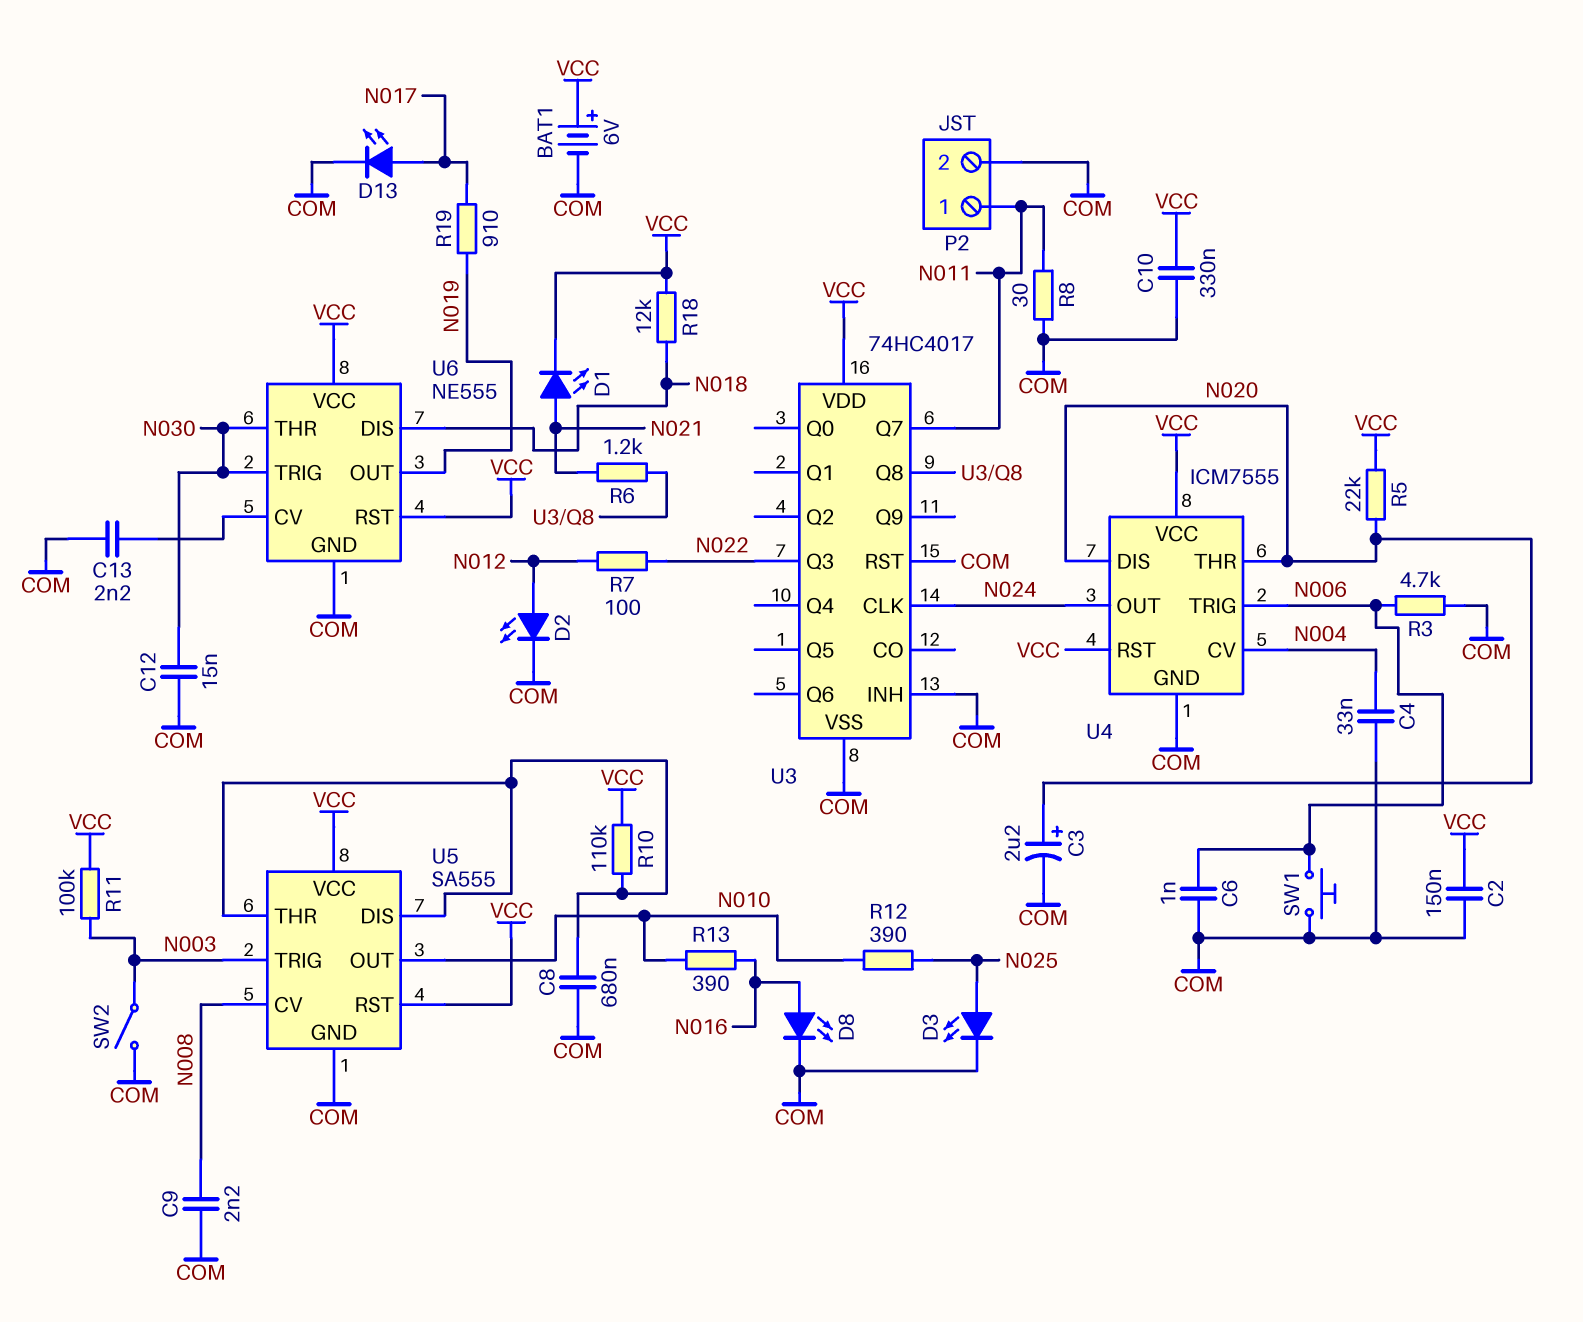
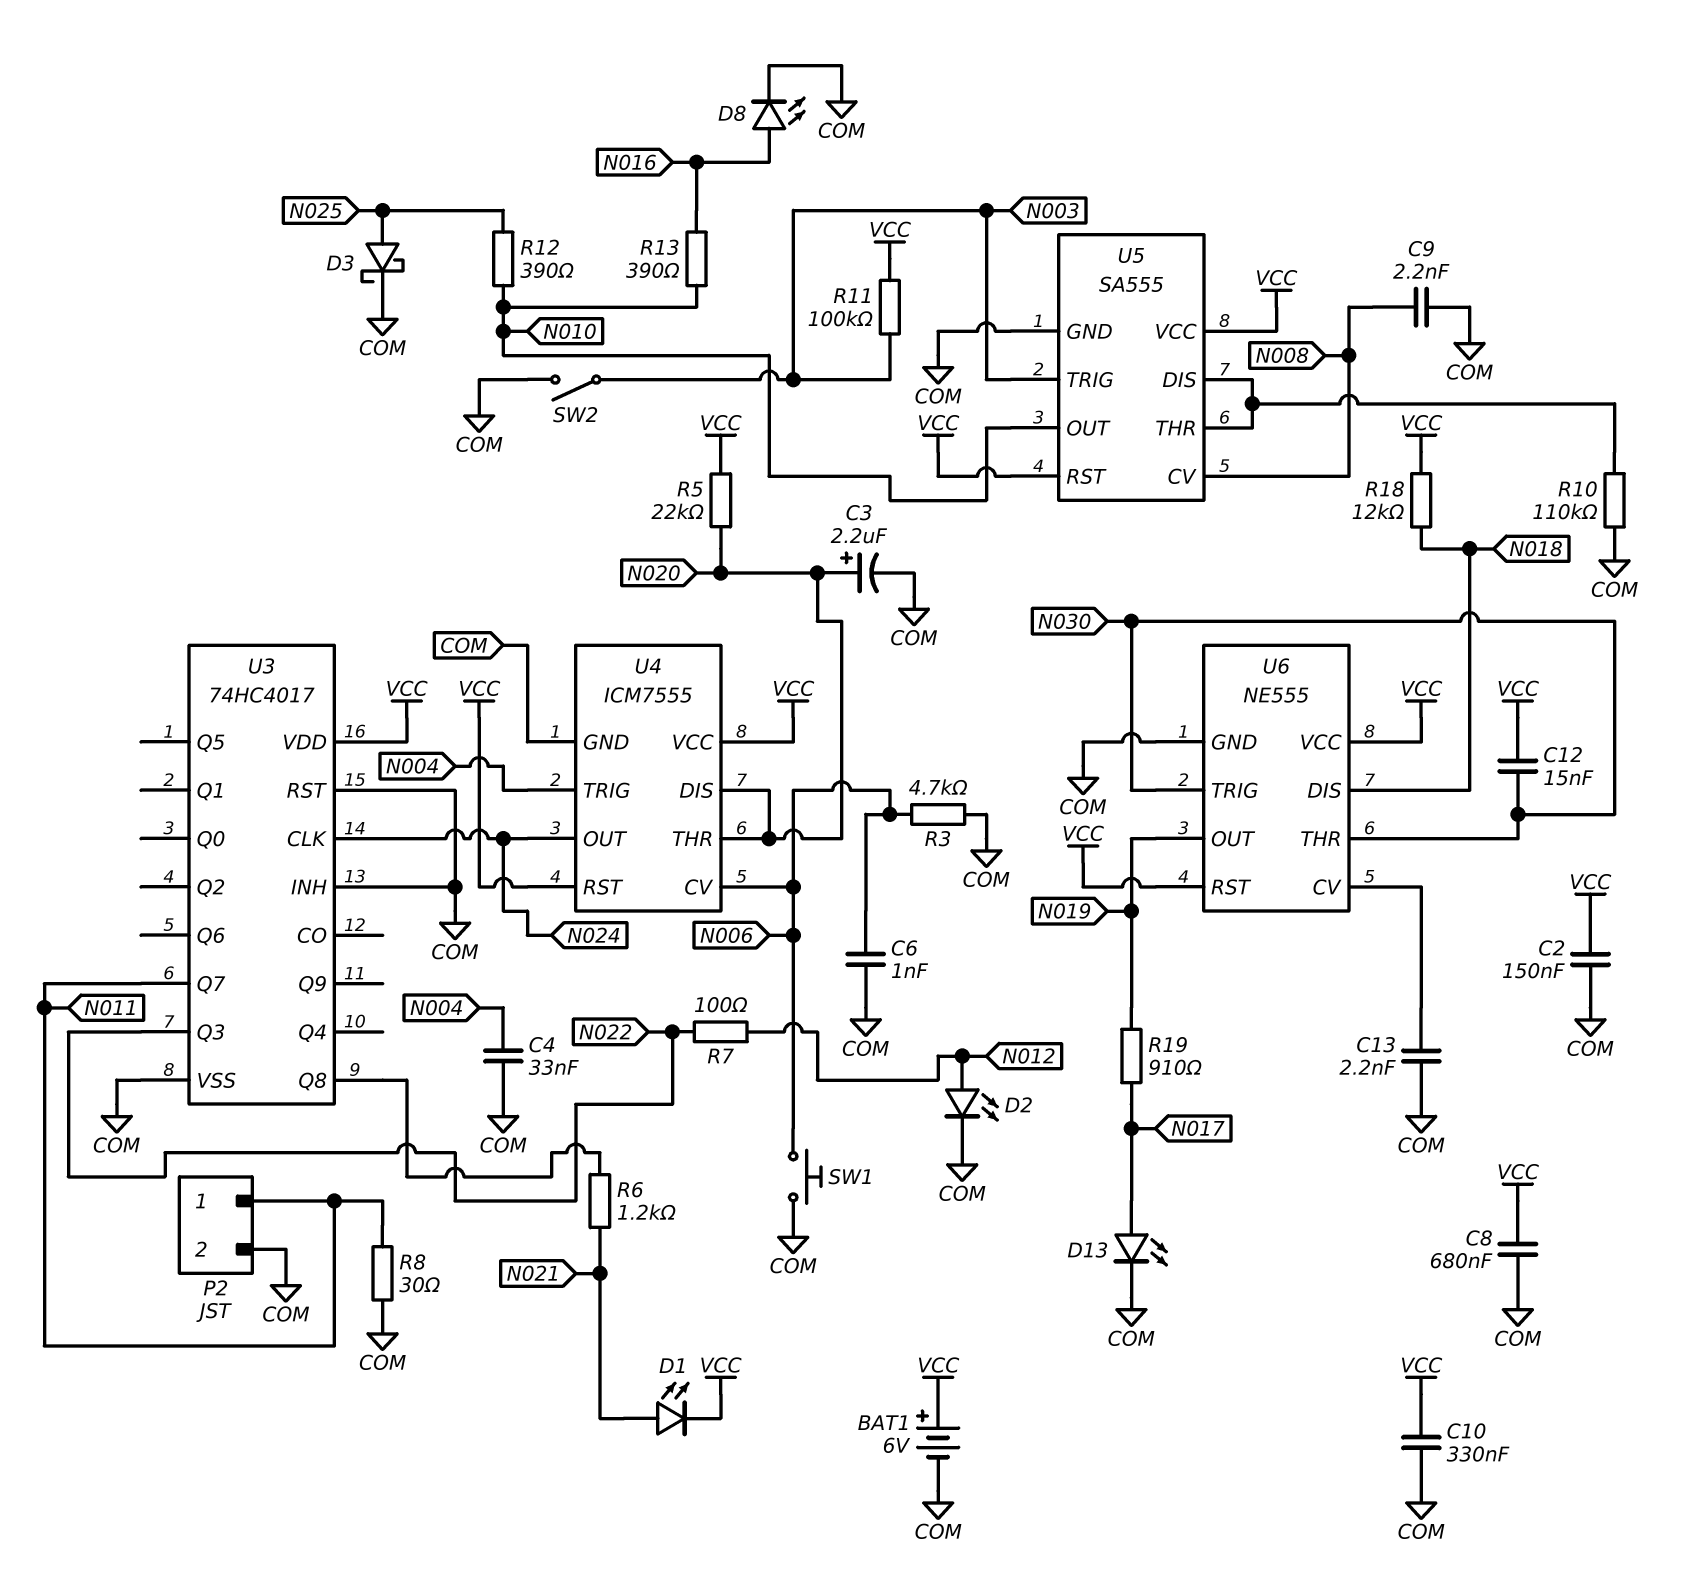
C8: 680nF (COM, U5/DIS) -> 680nF (COM, VCC)
C12: 15nF (COM, N030) -> 15nF (N030, VCC)
D3: LED (A N025, K COM) -> schottky (A N025, K COM)
R10: 110k (U5/DIS, VCC) -> 110k (COM, U5/DIS)
U4 pin CV: N004 -> N006
U4 pin TRIG: N006 -> N004

